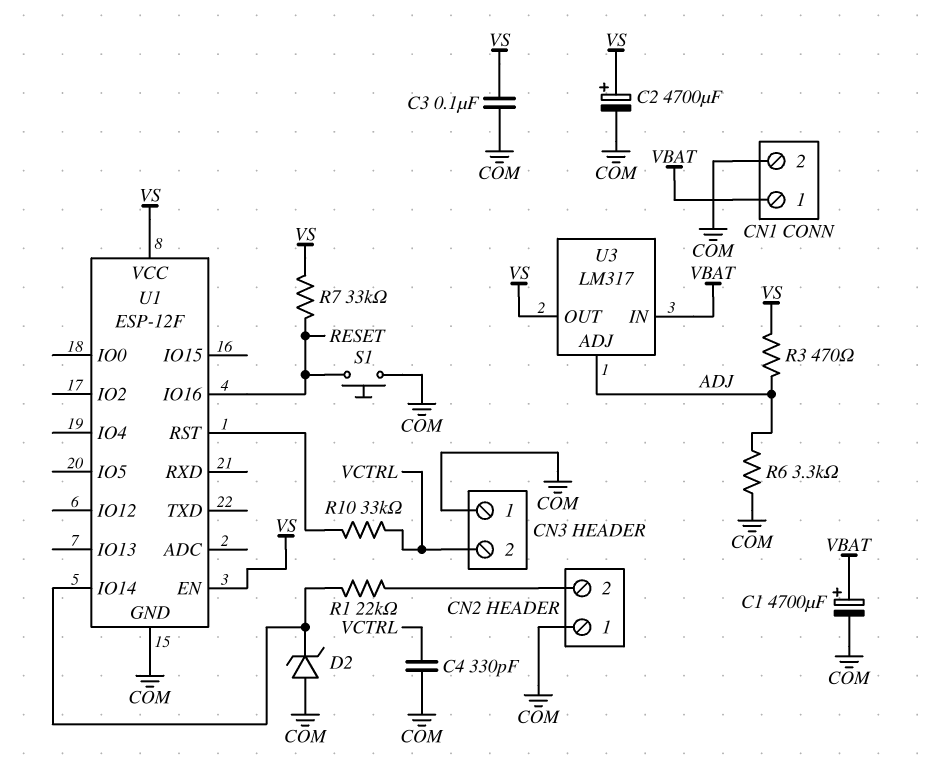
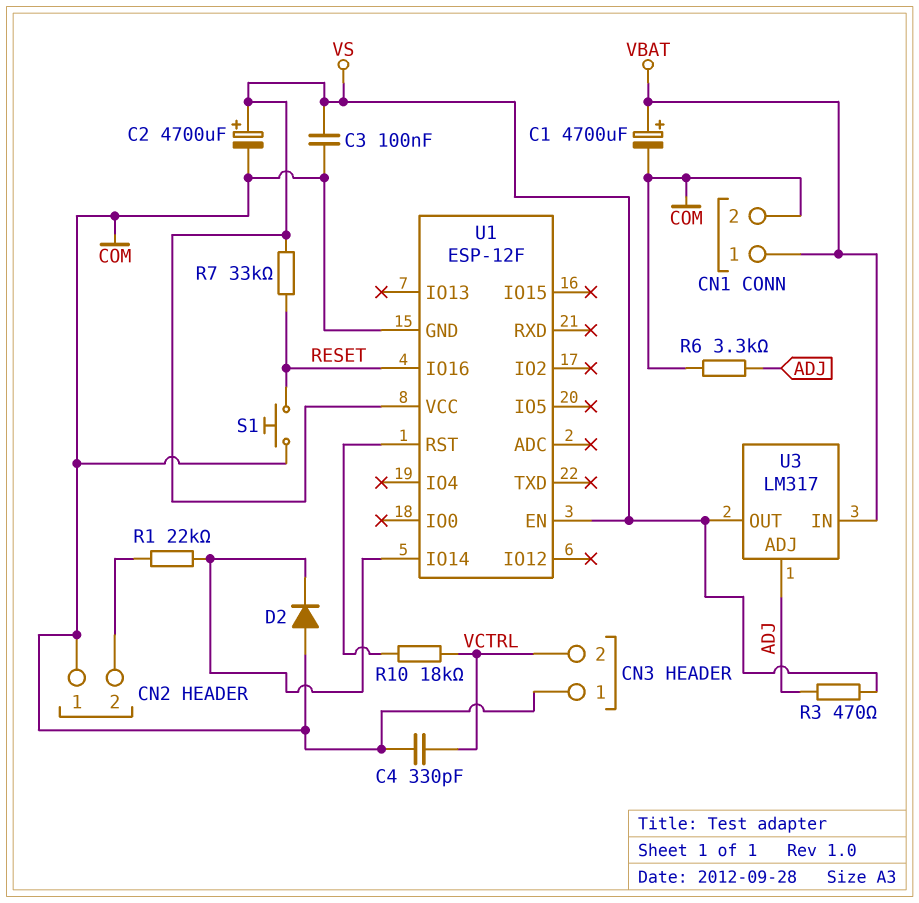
D2: zener (A COM, K U1/IO14) -> diode (A COM, K U1/IO14)
R10: 33k (U1/RST, VCTRL) -> 18k (U1/RST, VCTRL)

